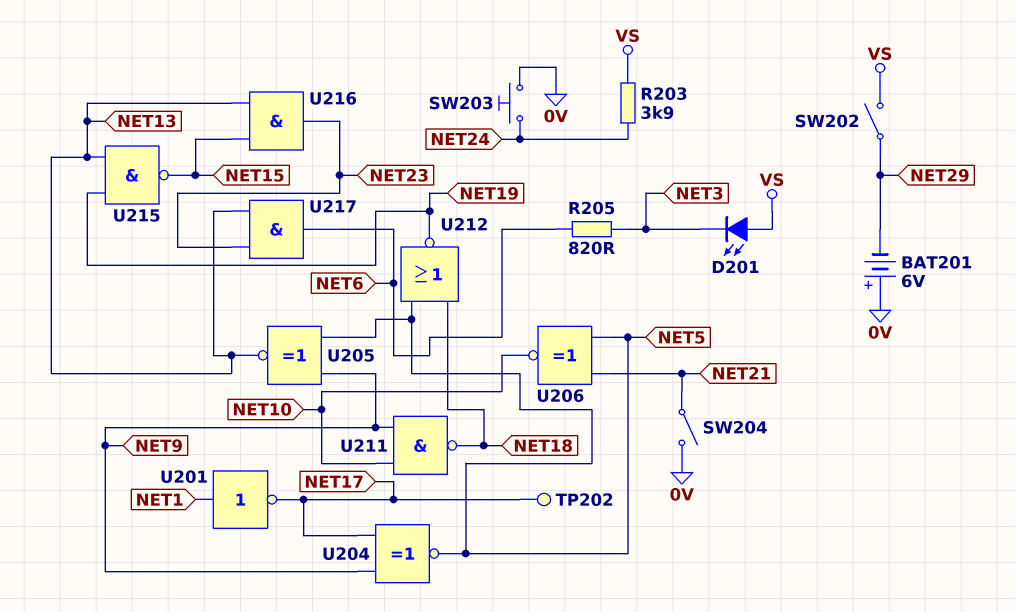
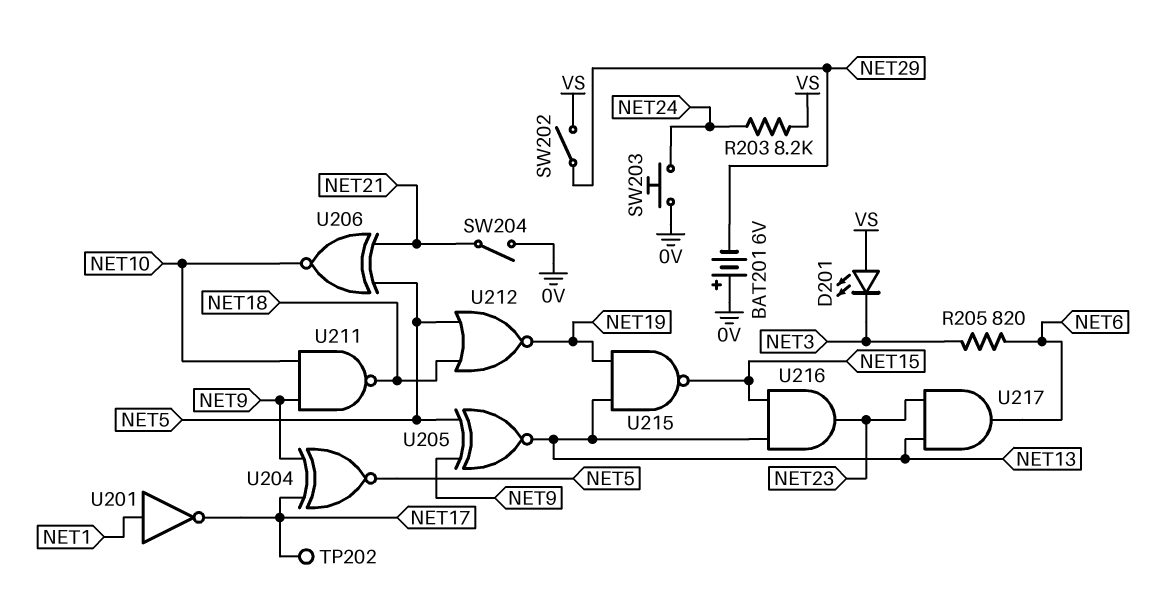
R203: 3.9k (NET24, VS) -> 8.2k (NET24, VS)

